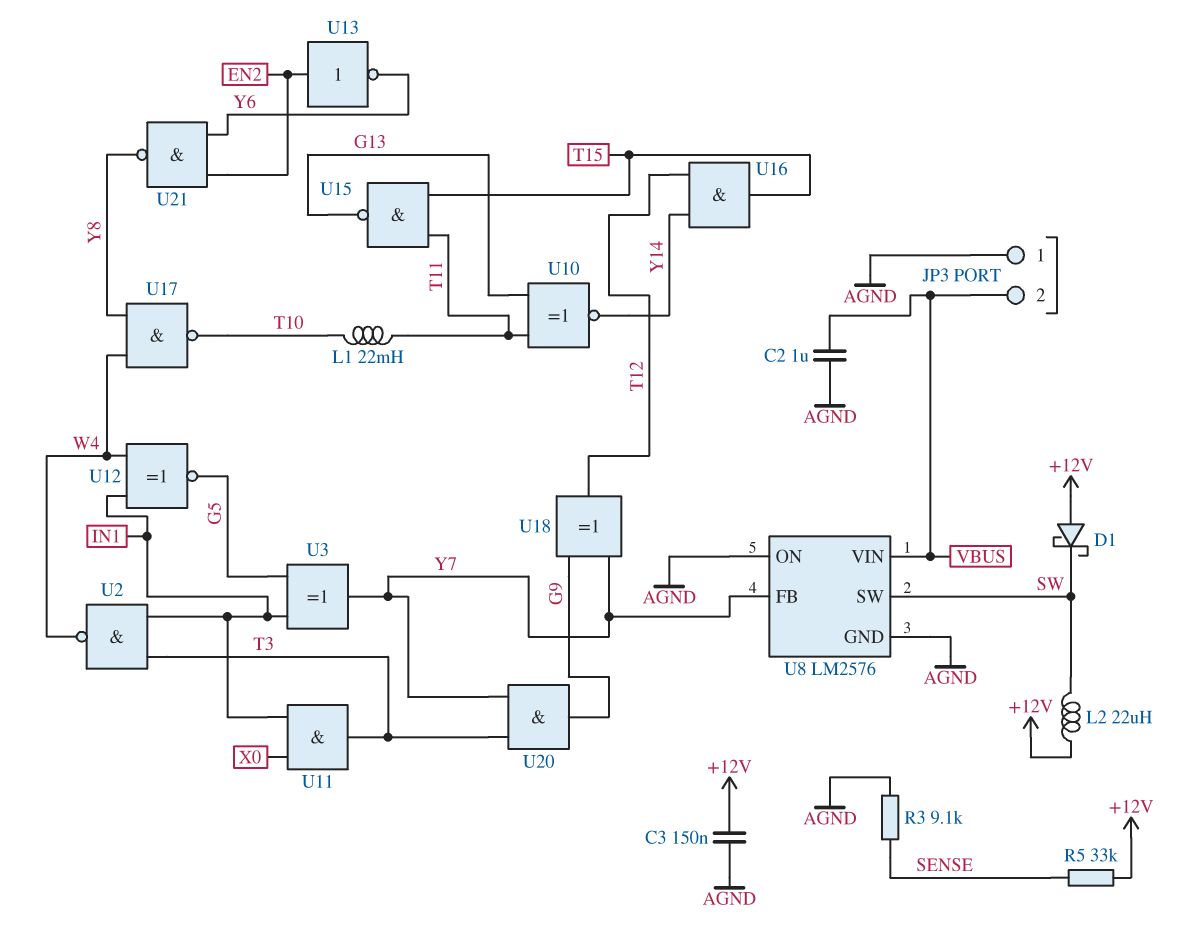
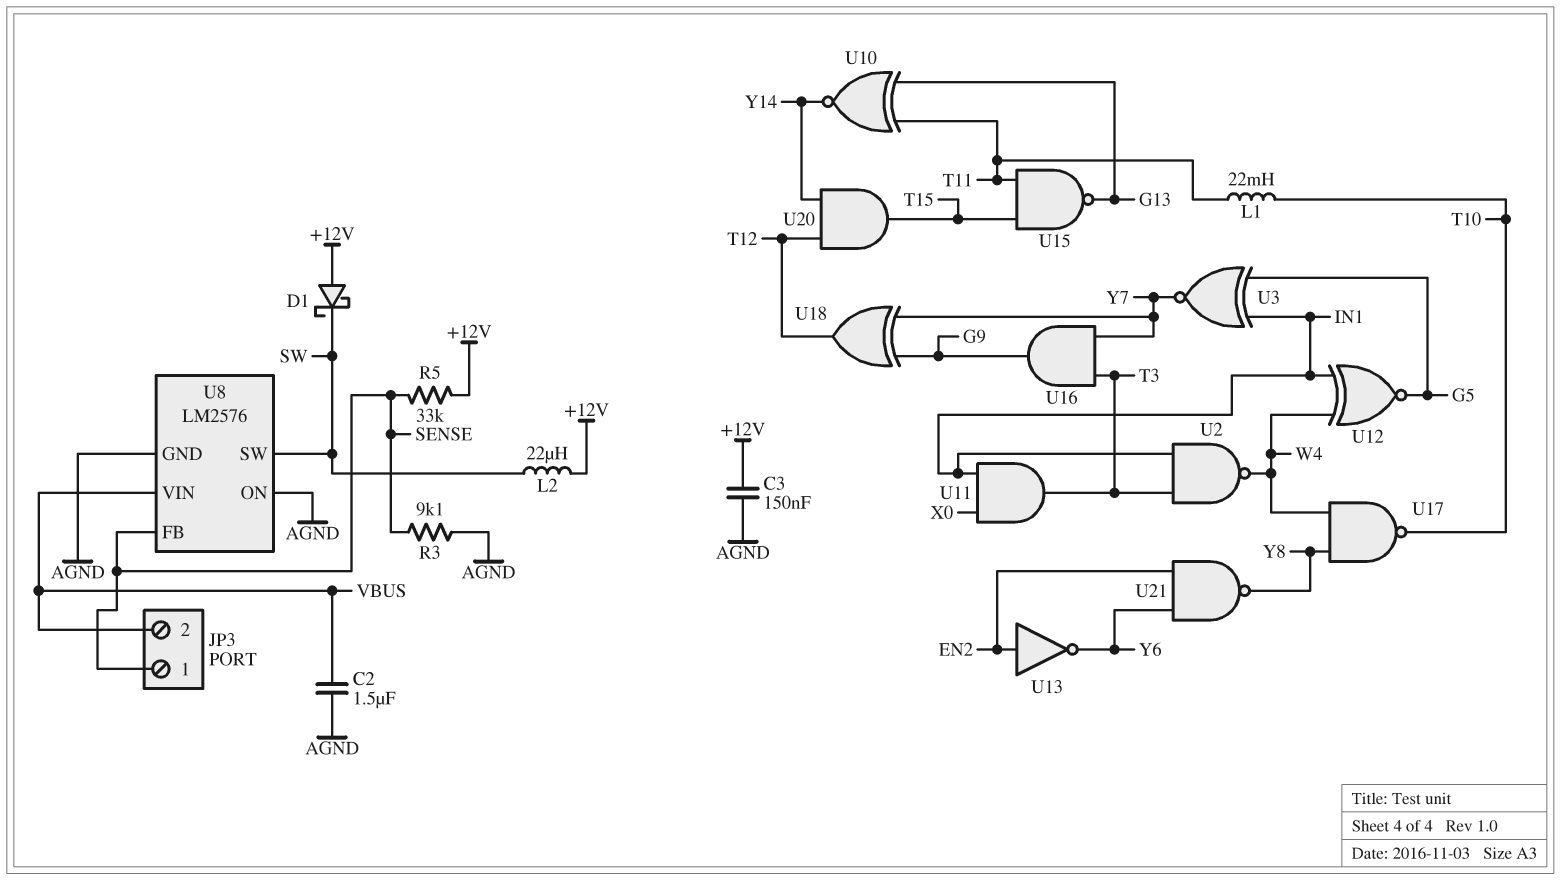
C2: 1uF (AGND, VBUS) -> 1.5uF (AGND, VBUS)
JP3 pin 1: AGND -> SENSE
U3: XOR (in G5, in IN1, out Y7) -> XNOR (in G5, in IN1, out Y7)
U8 pin FB: Y7 -> SENSE
U16: AND (in T12, in Y14, out T15) -> AND (in T3, in Y7, out G9)
U20: AND (in T3, in Y7, out G9) -> AND (in T12, in Y14, out T15)

